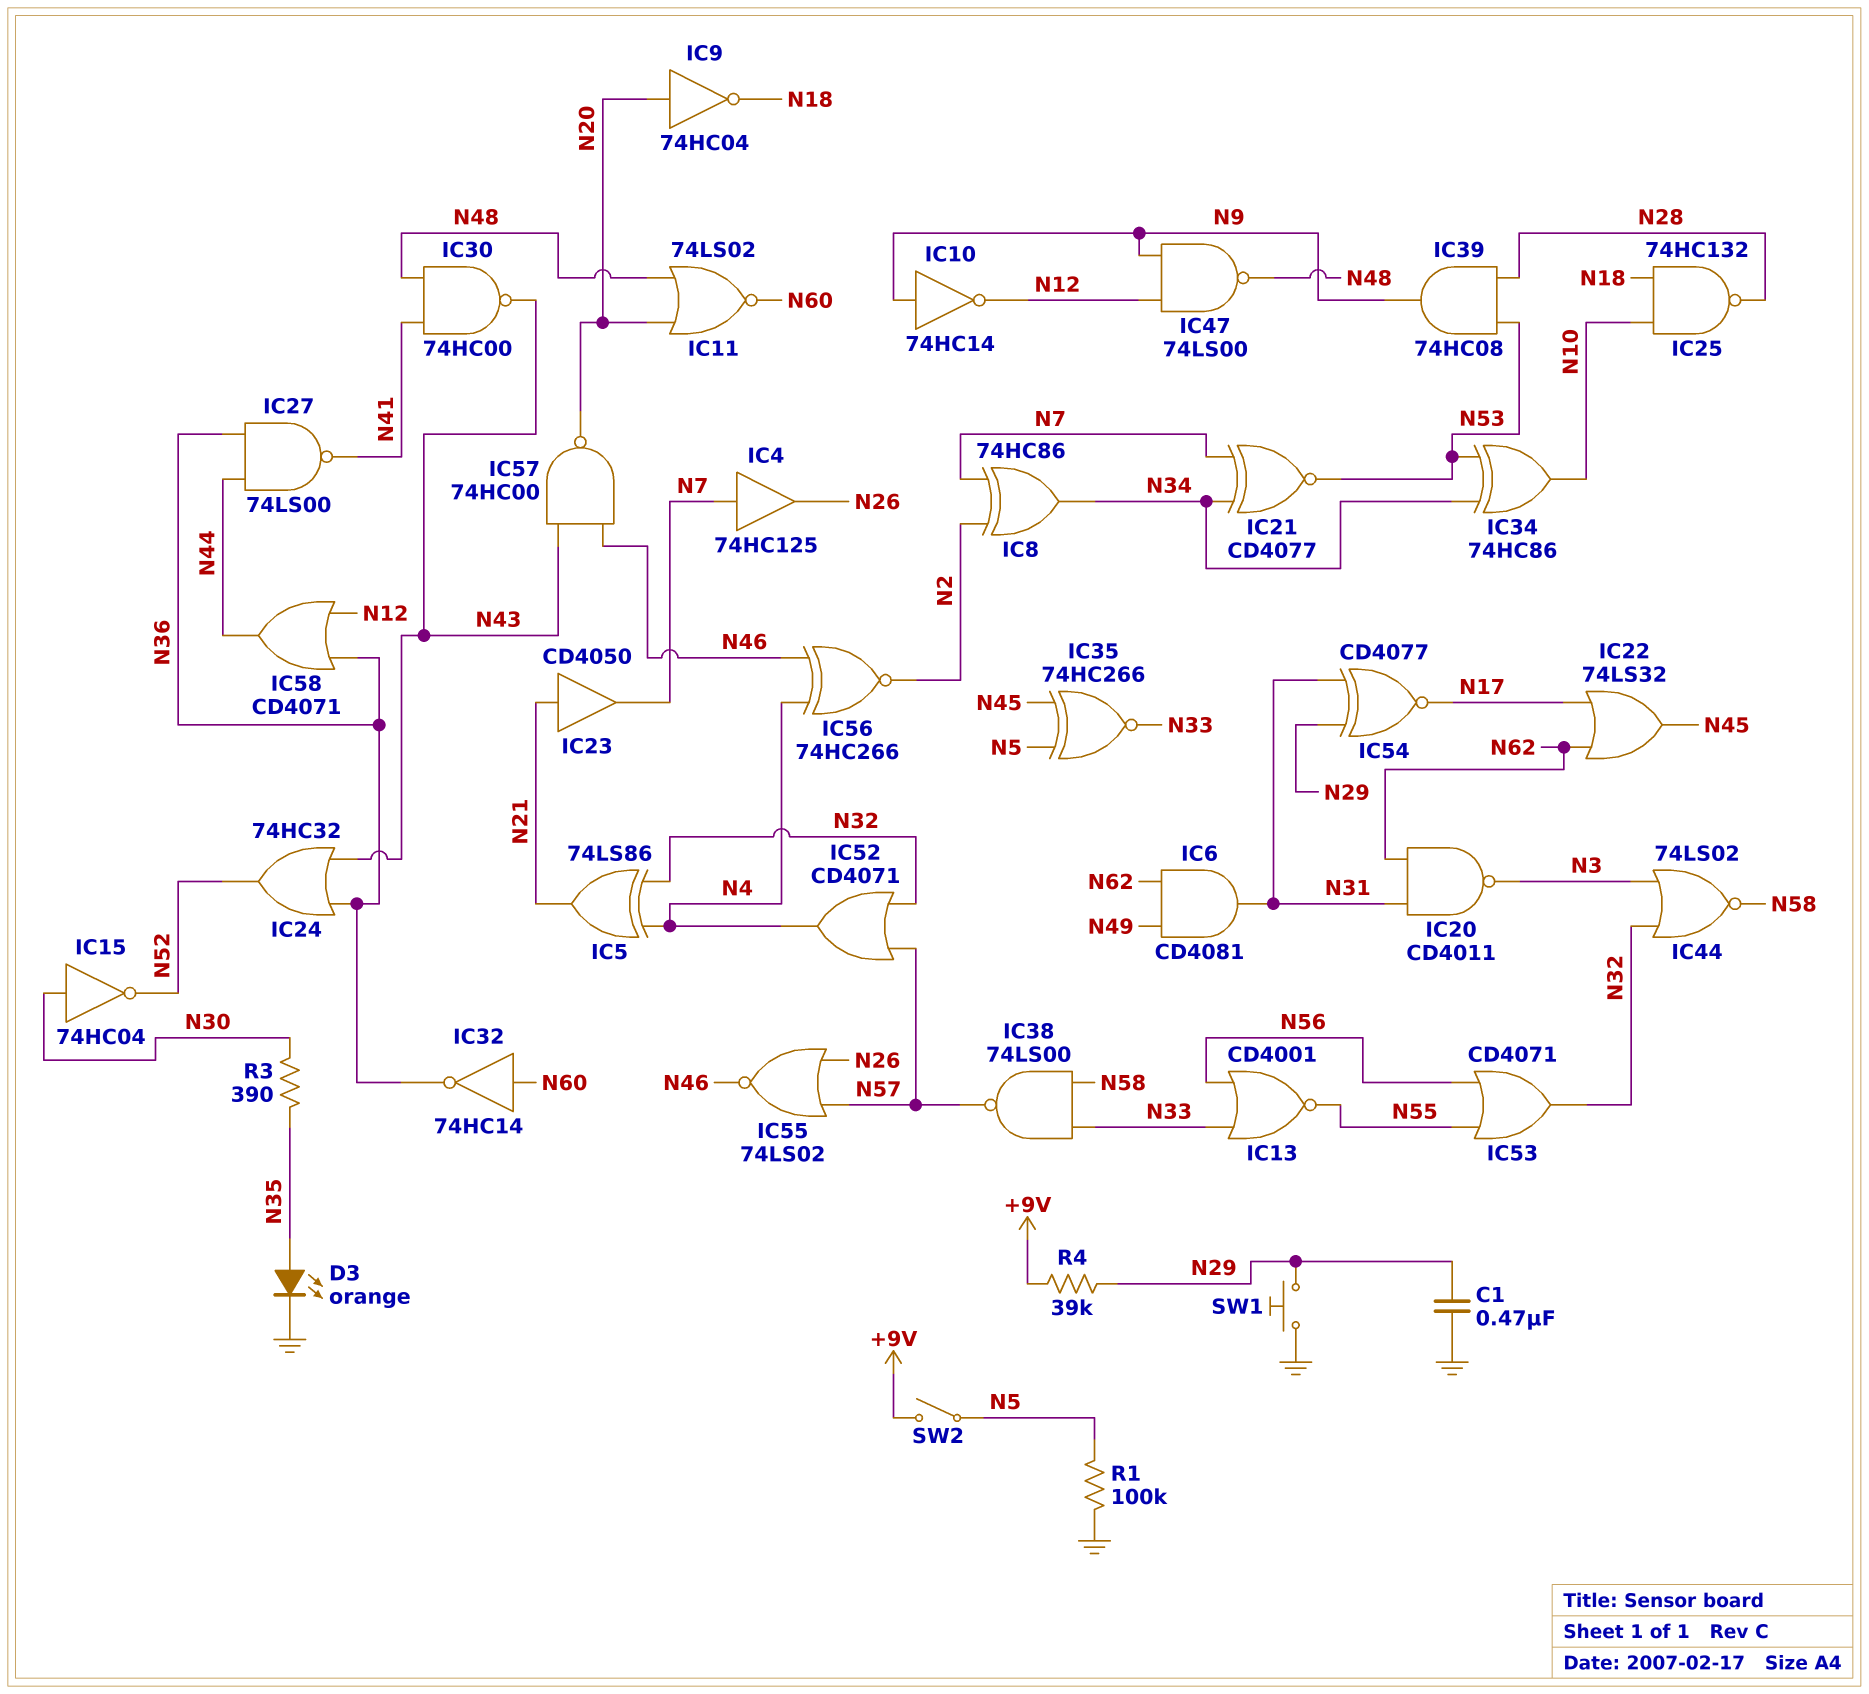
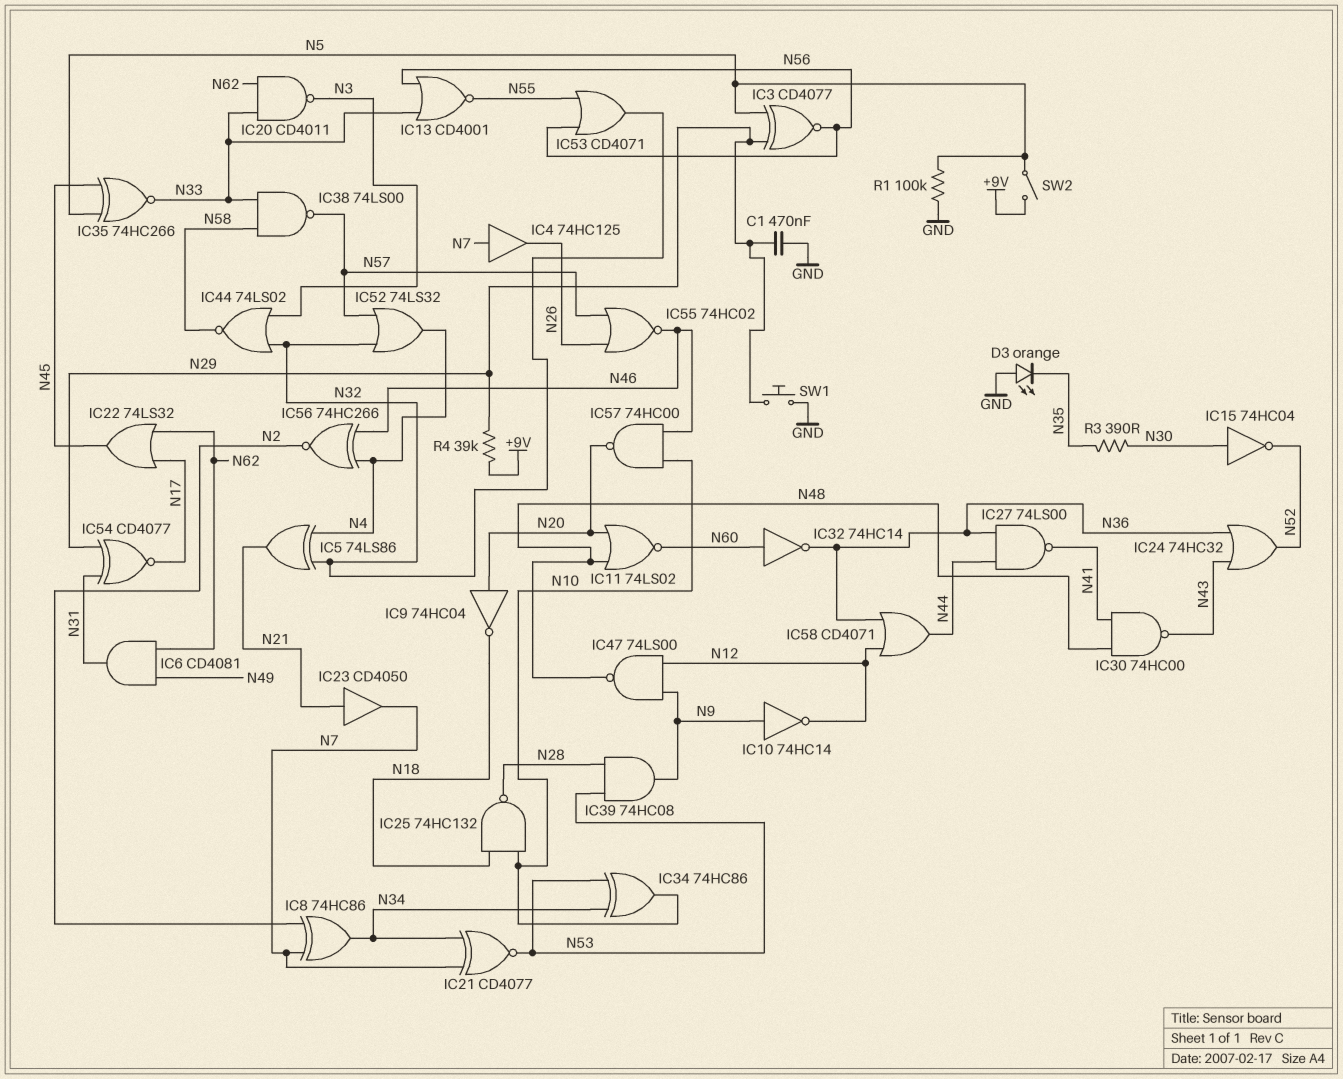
D3: LED orange (A N35, K GND) -> LED orange (A GND, K N35)
IC3: none -> XNOR CD4077 (in N5, in N29, out N56)
IC20: NAND CD4011 (in N31, in N62, out N3) -> NAND CD4011 (in N33, in N62, out N3)
IC52: OR CD4071 (in N32, in N57, out N4) -> OR 74LS32 (in N32, in N57, out N4)
IC55: NOR 74LS02 (in N26, in N57, out N46) -> NOR 74HC02 (in N26, in N57, out N46)
IC57: NAND 74HC00 (in N43, in N46, out N20) -> NAND 74HC00 (in N10, in N46, out N20)

